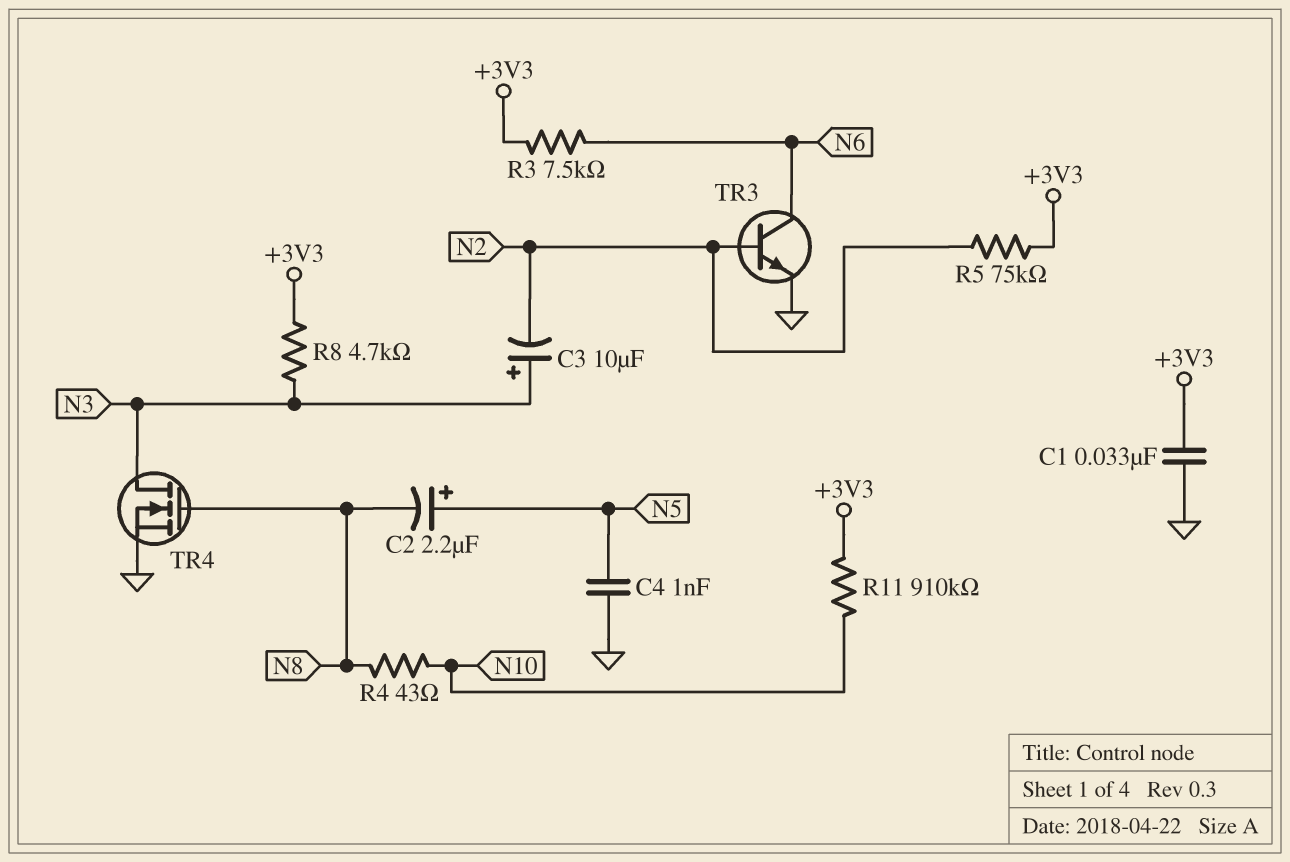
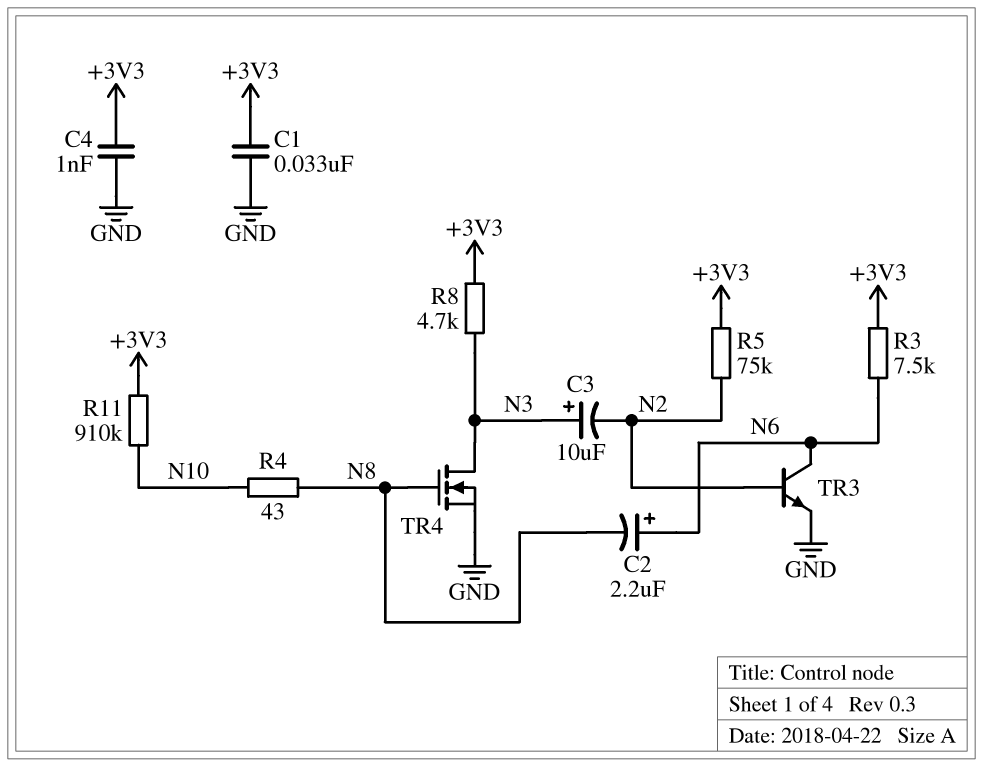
C2: 2.2uF (plus N5, minus N8) -> 2.2uF (plus N6, minus N8)
C4: 1nF (GND, N5) -> 1nF (+3V3, GND)

